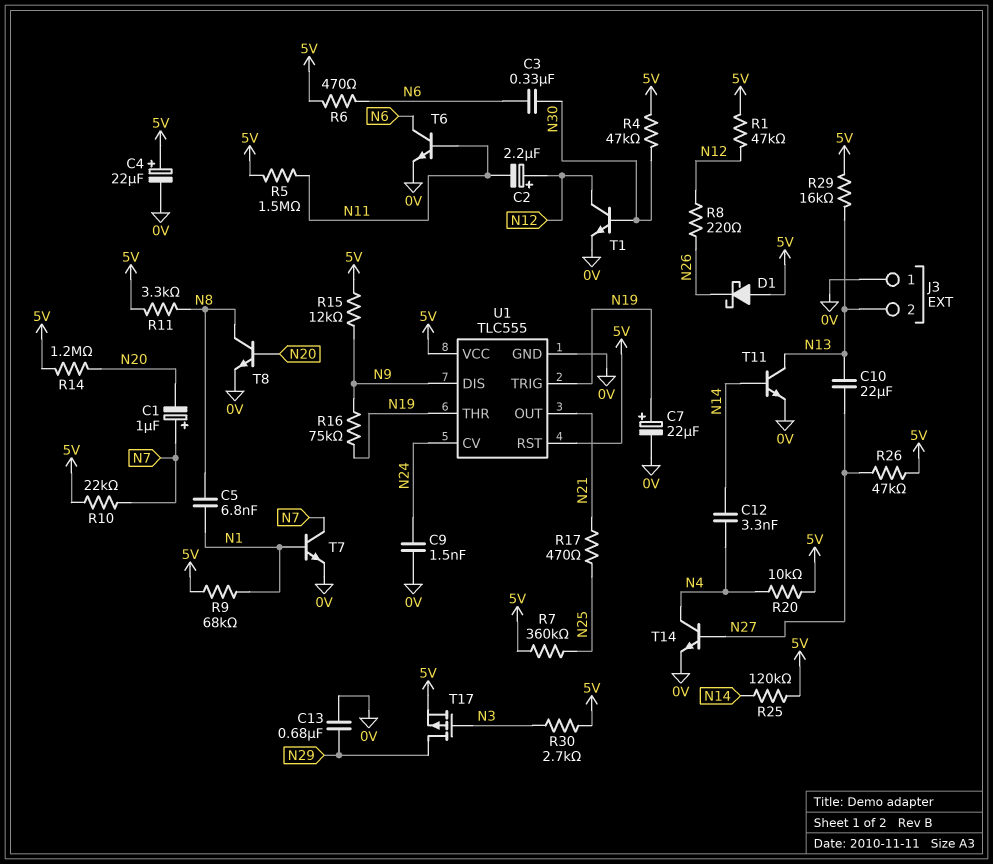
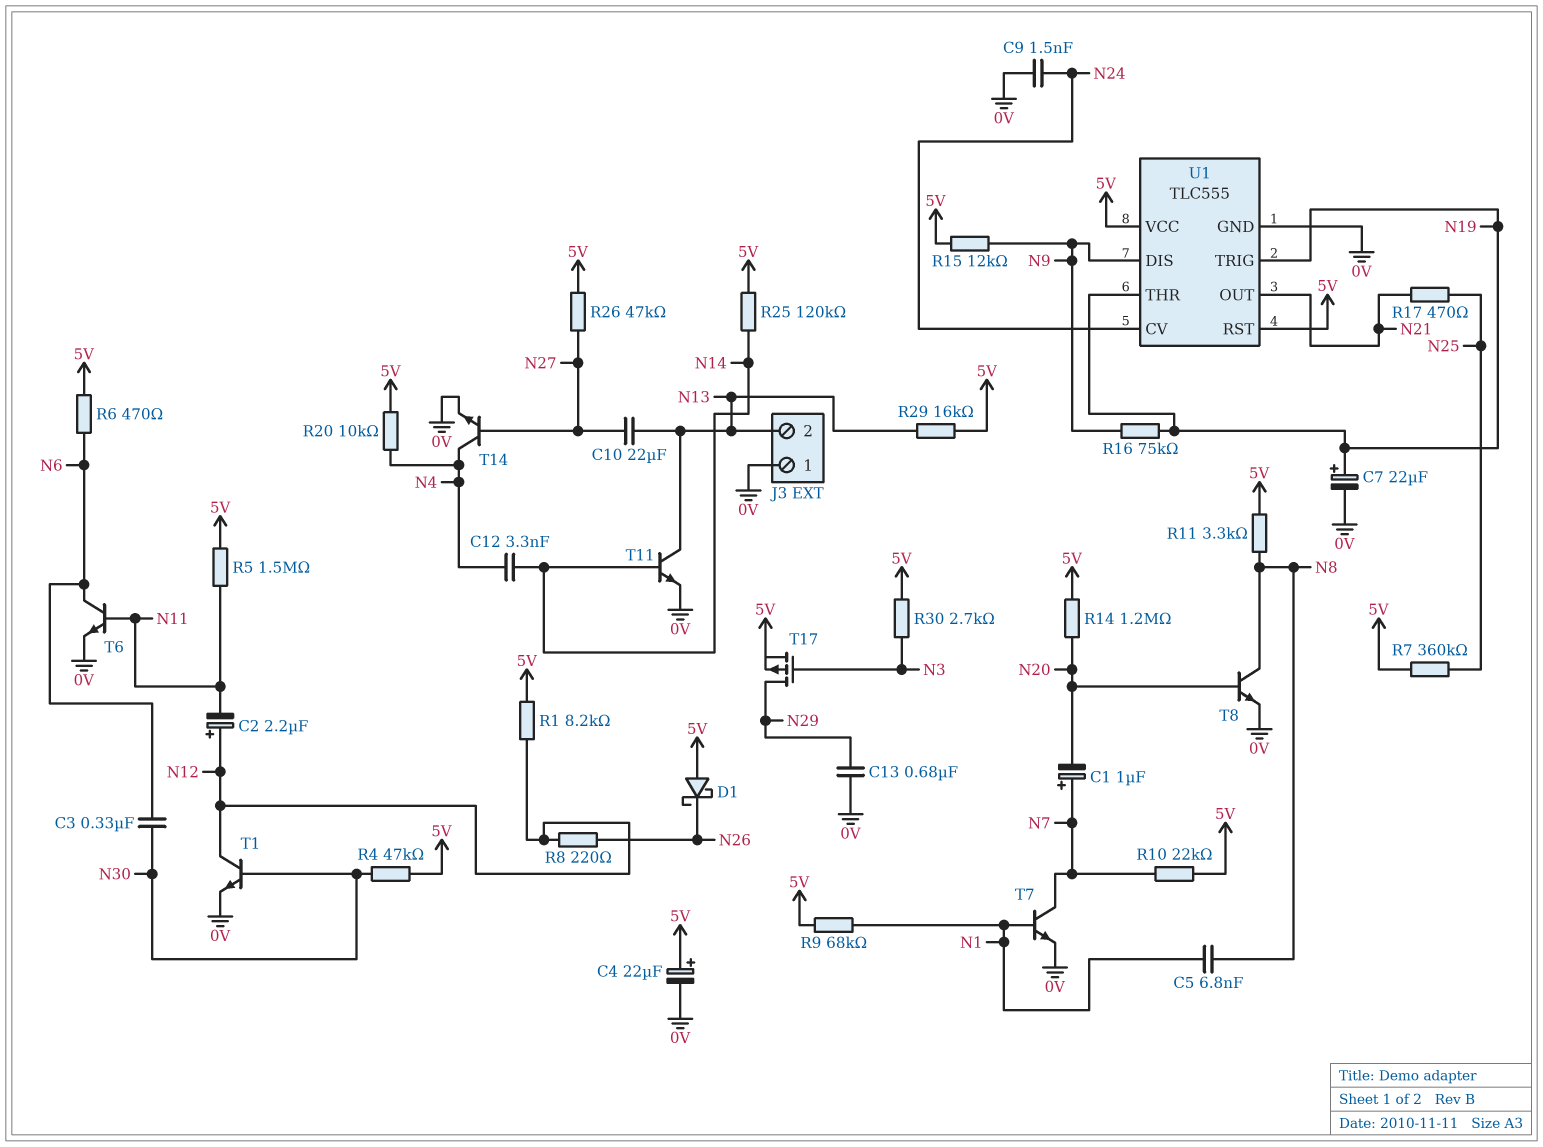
R1: 47k (5V, N12) -> 8.2k (5V, N12)

